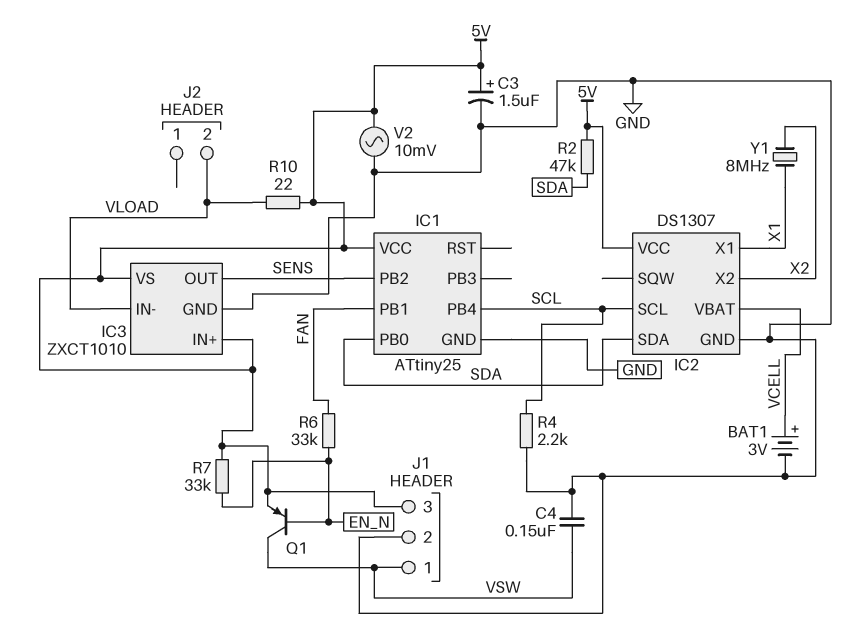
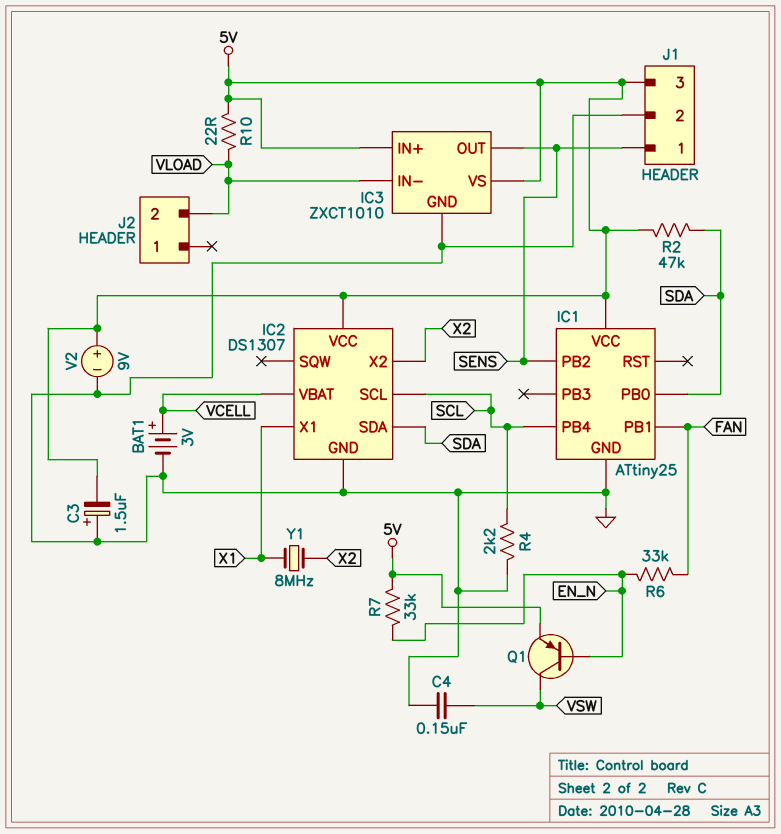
C3: 1.5uF (plus 5V, minus GND) -> 1.5uF (plus GND, minus 5V)
J1 pin 1: VSW -> SENS
V2: AC 10mV (5V, GND) -> 9V (plus 5V, minus GND)

